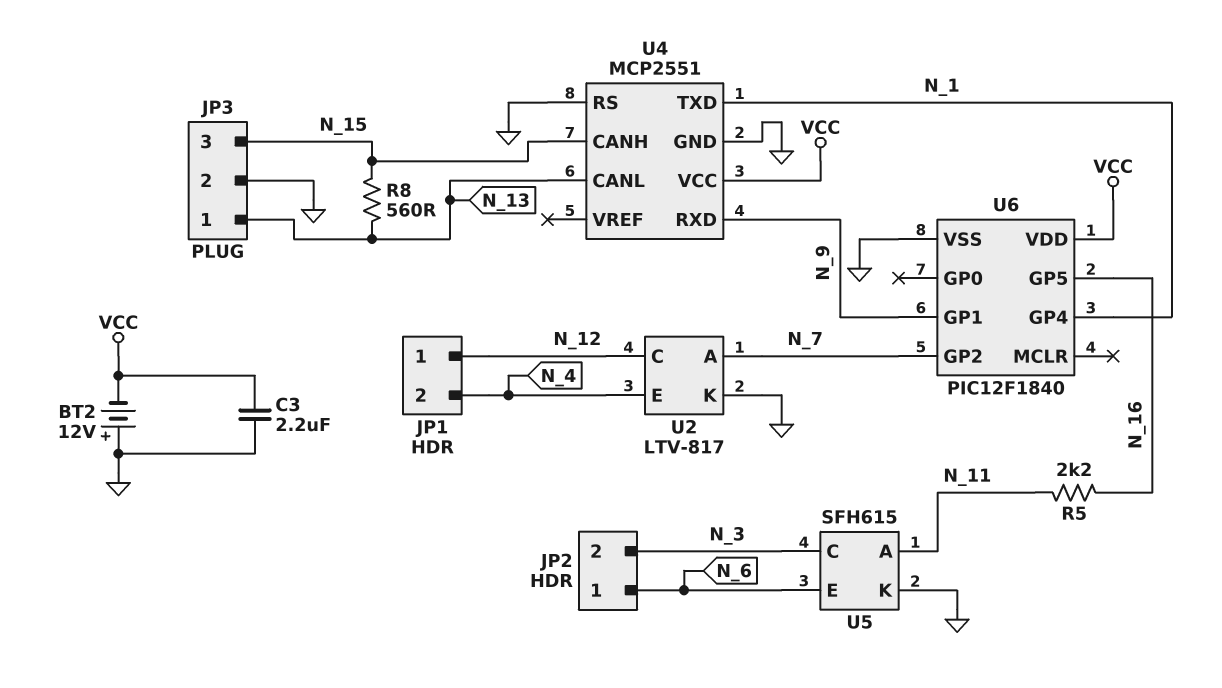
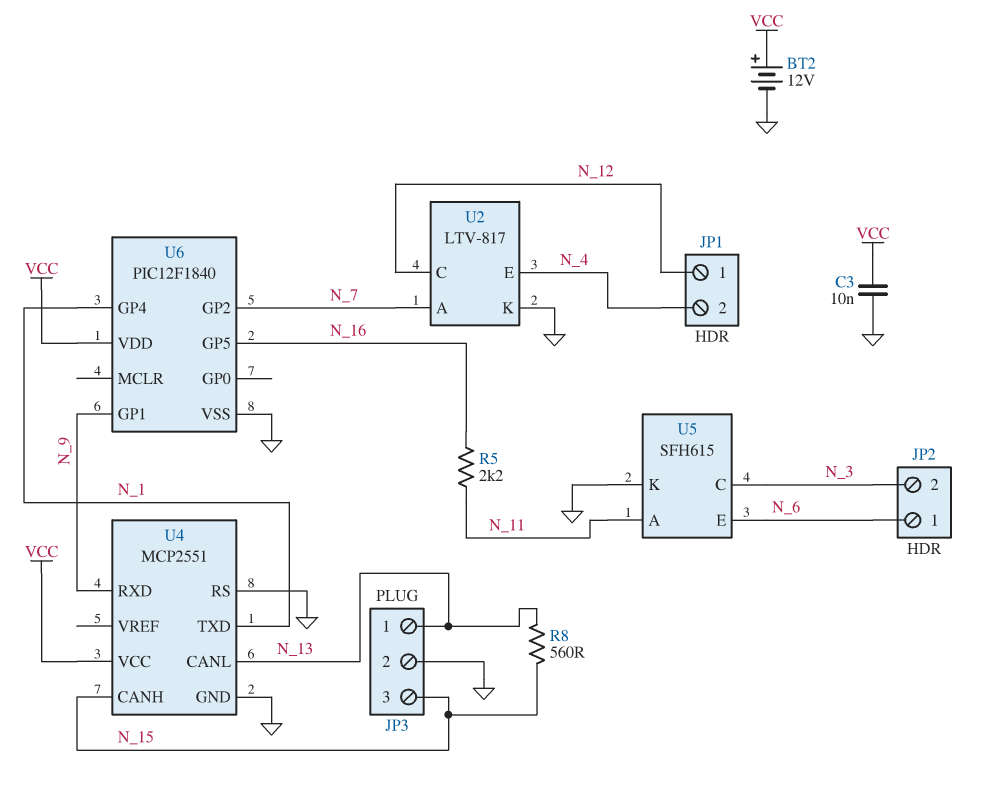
BT2: 12V (plus GND, minus VCC) -> 12V (plus VCC, minus GND)
C3: 2.2uF (GND, VCC) -> 10nF (GND, VCC)

